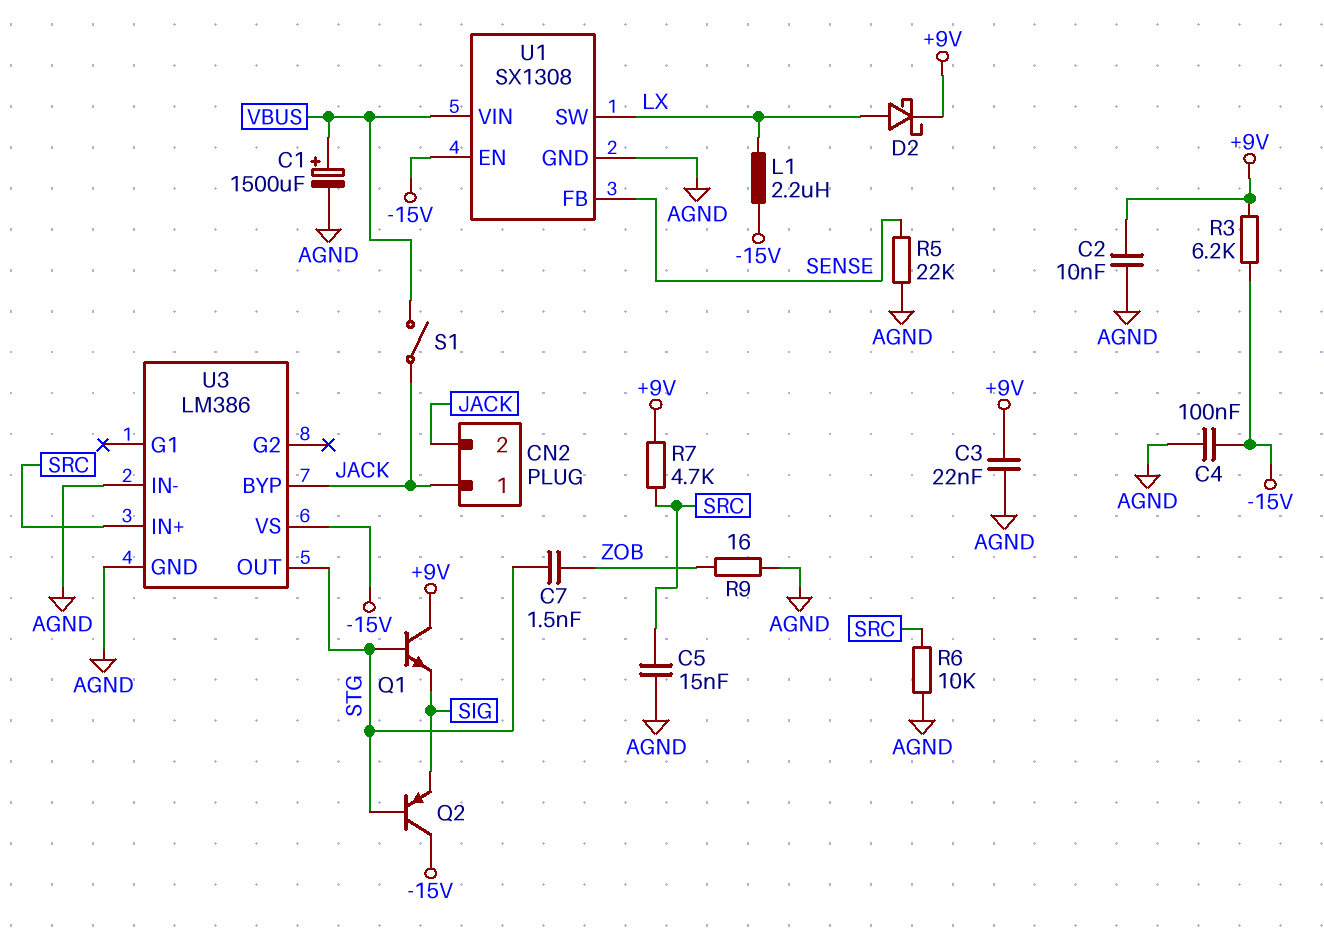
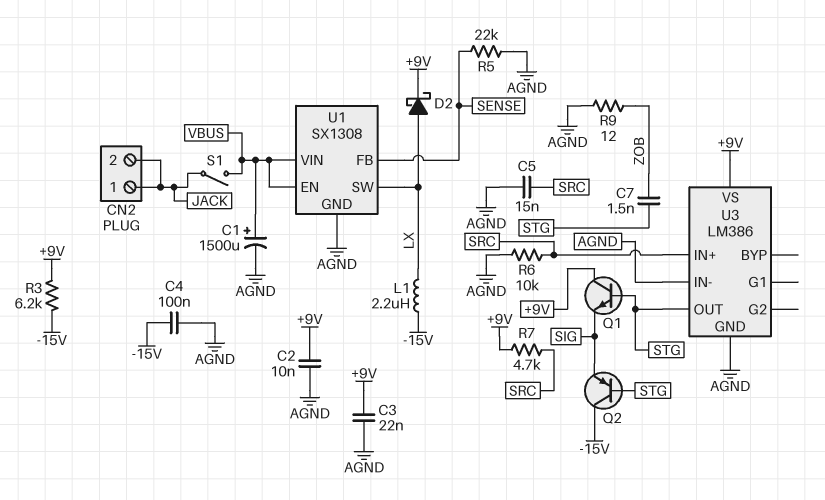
R9: 16 (AGND, ZOB) -> 12 (AGND, ZOB)
U1 pin EN: -15V -> VBUS
U3 pin BYP: JACK -> none
U3 pin VS: -15V -> +9V

